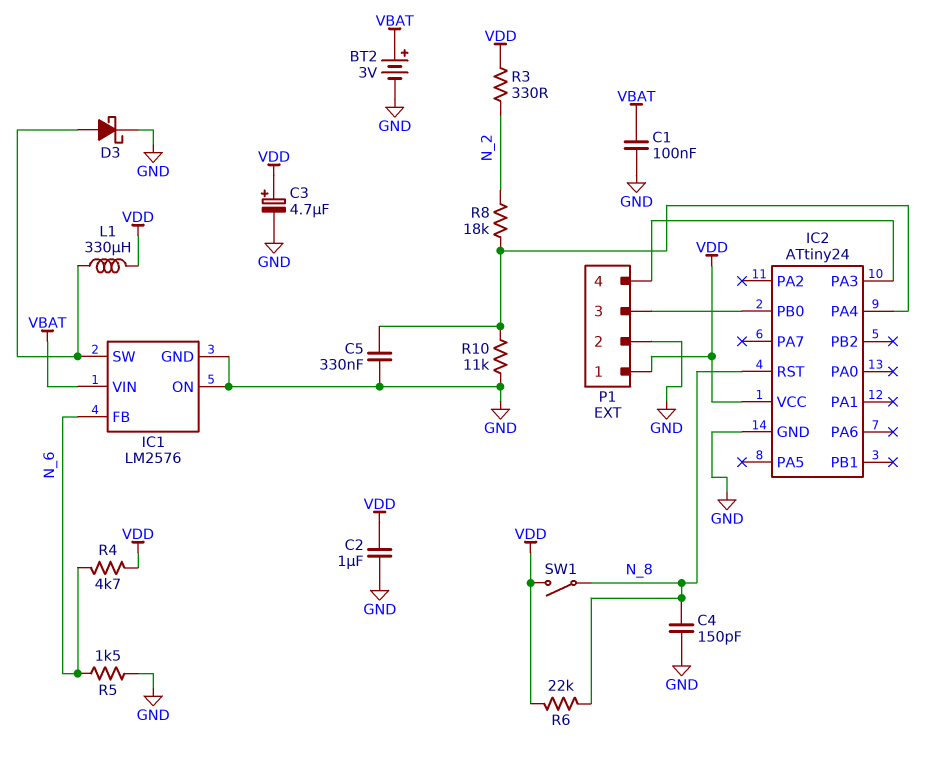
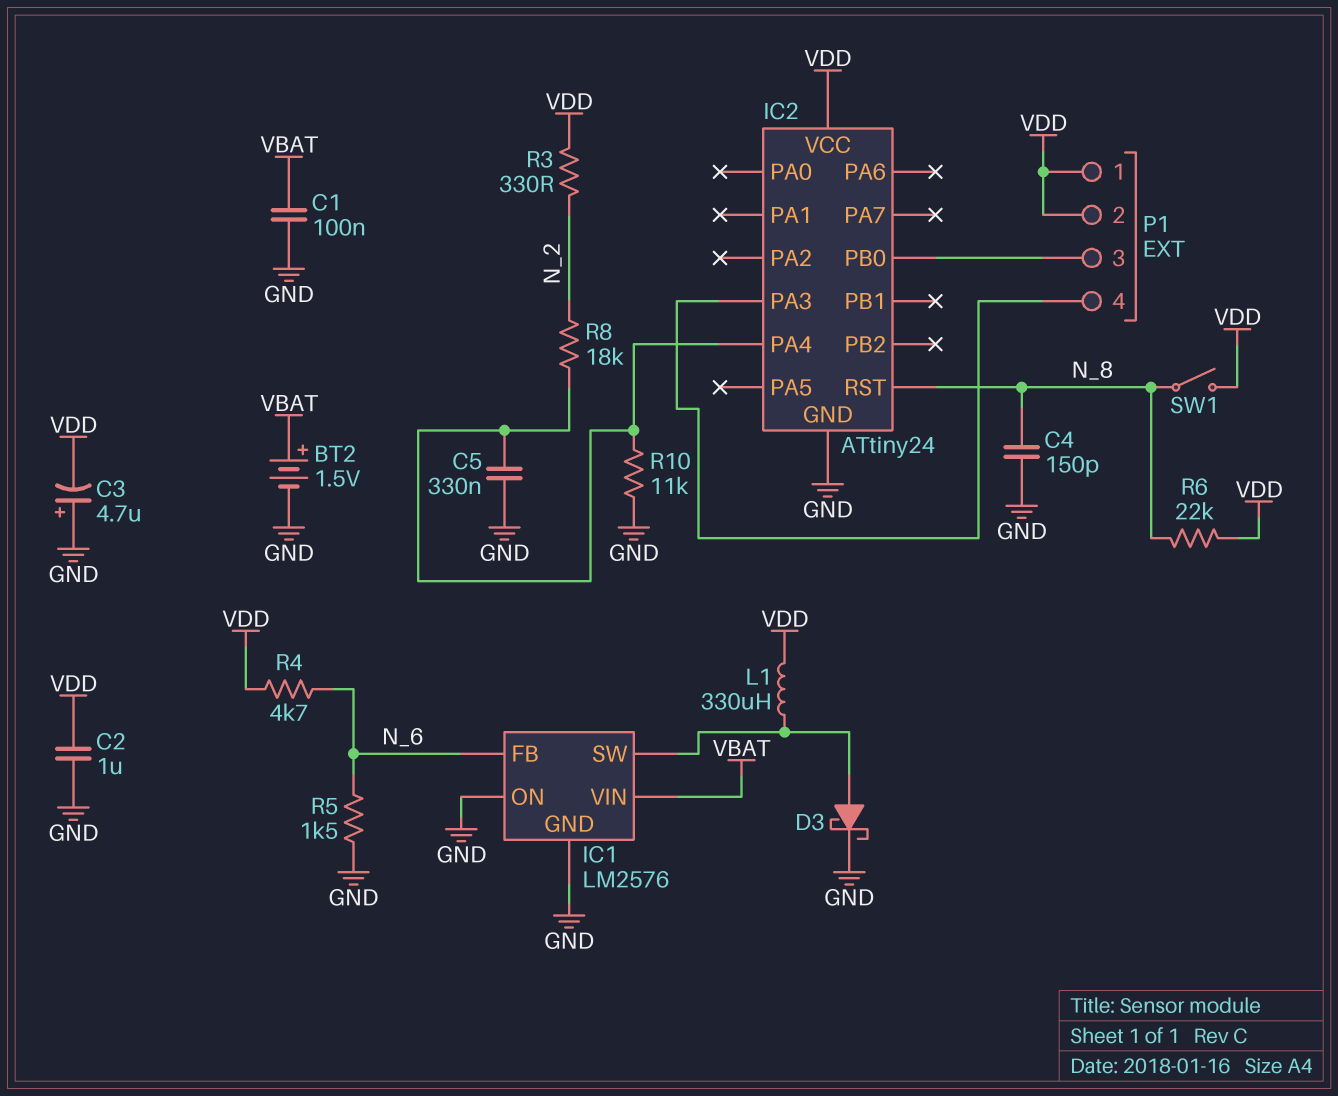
BT2: 3V (plus VBAT, minus GND) -> 1.5V (plus VBAT, minus GND)
C3: 4.7uF (plus VDD, minus GND) -> 4.7uF (plus GND, minus VDD)
P1 pin 2: GND -> VDD

